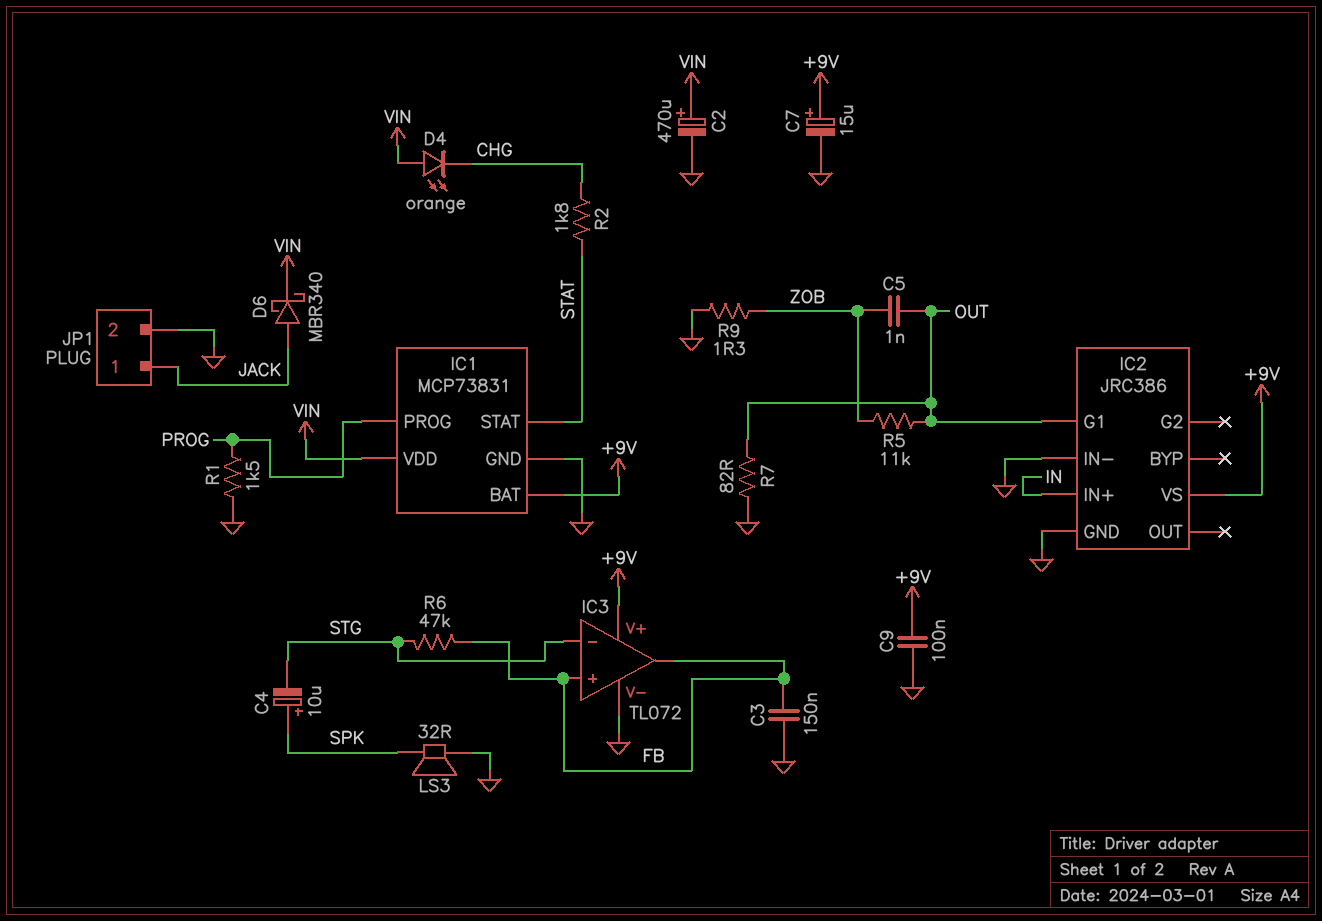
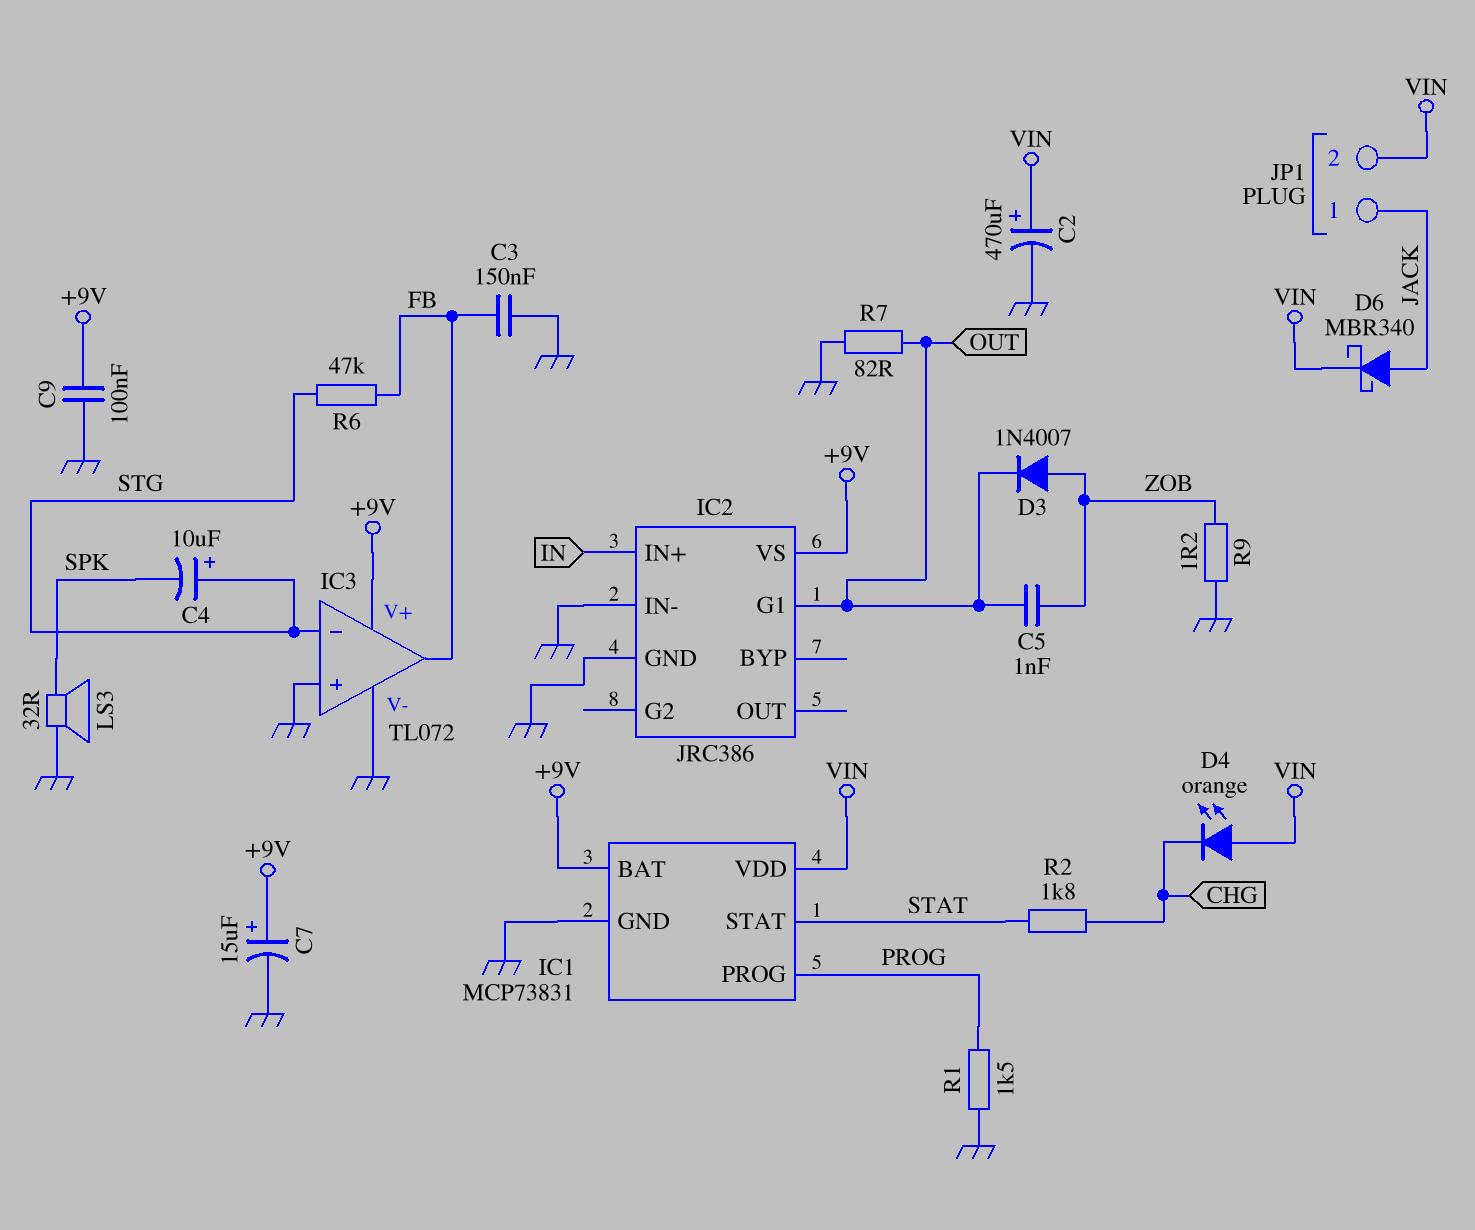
C4: 10uF (plus SPK, minus STG) -> 10uF (plus STG, minus SPK)
D3: none -> diode 1N4007 (A ZOB, K OUT)
IC3 pin in+: FB -> GND
JP1 pin 2: GND -> VIN
R5: 11k (OUT, ZOB) -> none
R9: 1.3 (GND, ZOB) -> 1.2 (GND, ZOB)

